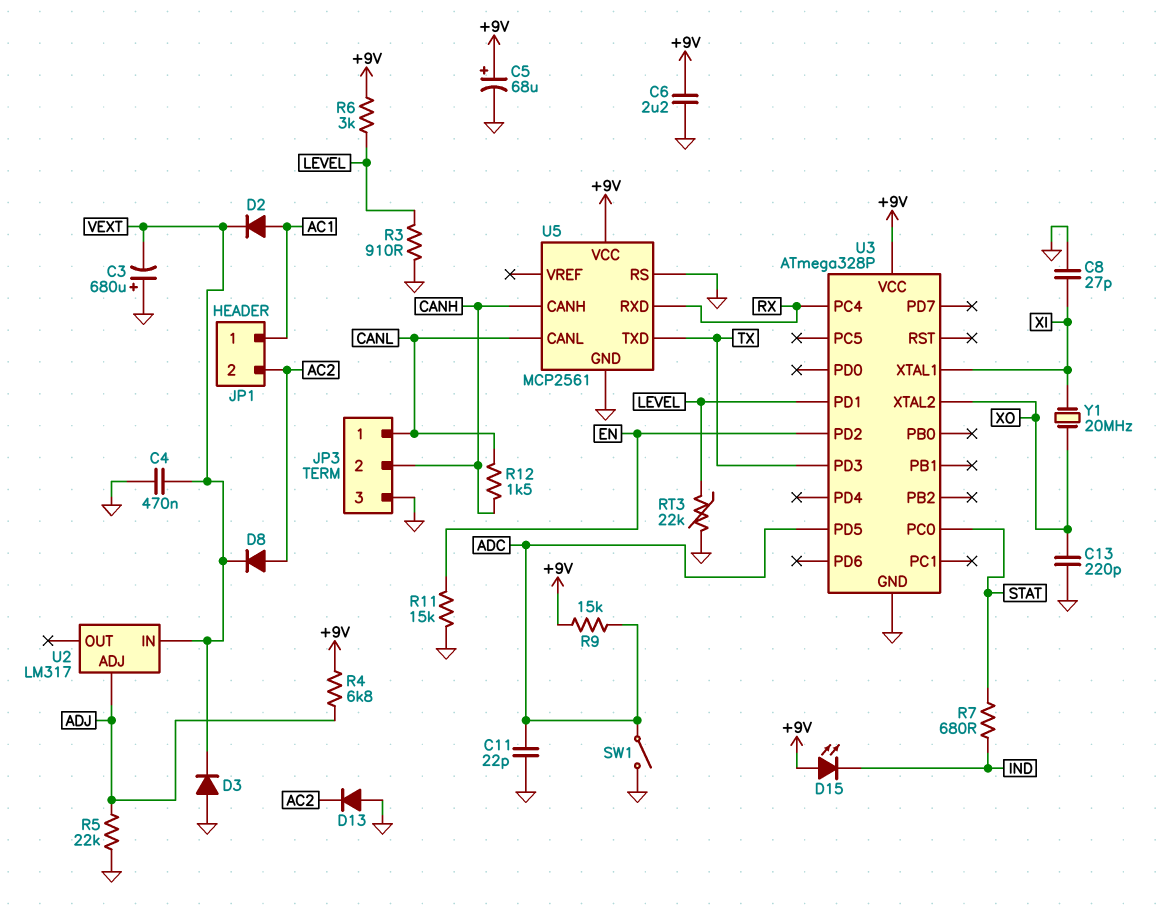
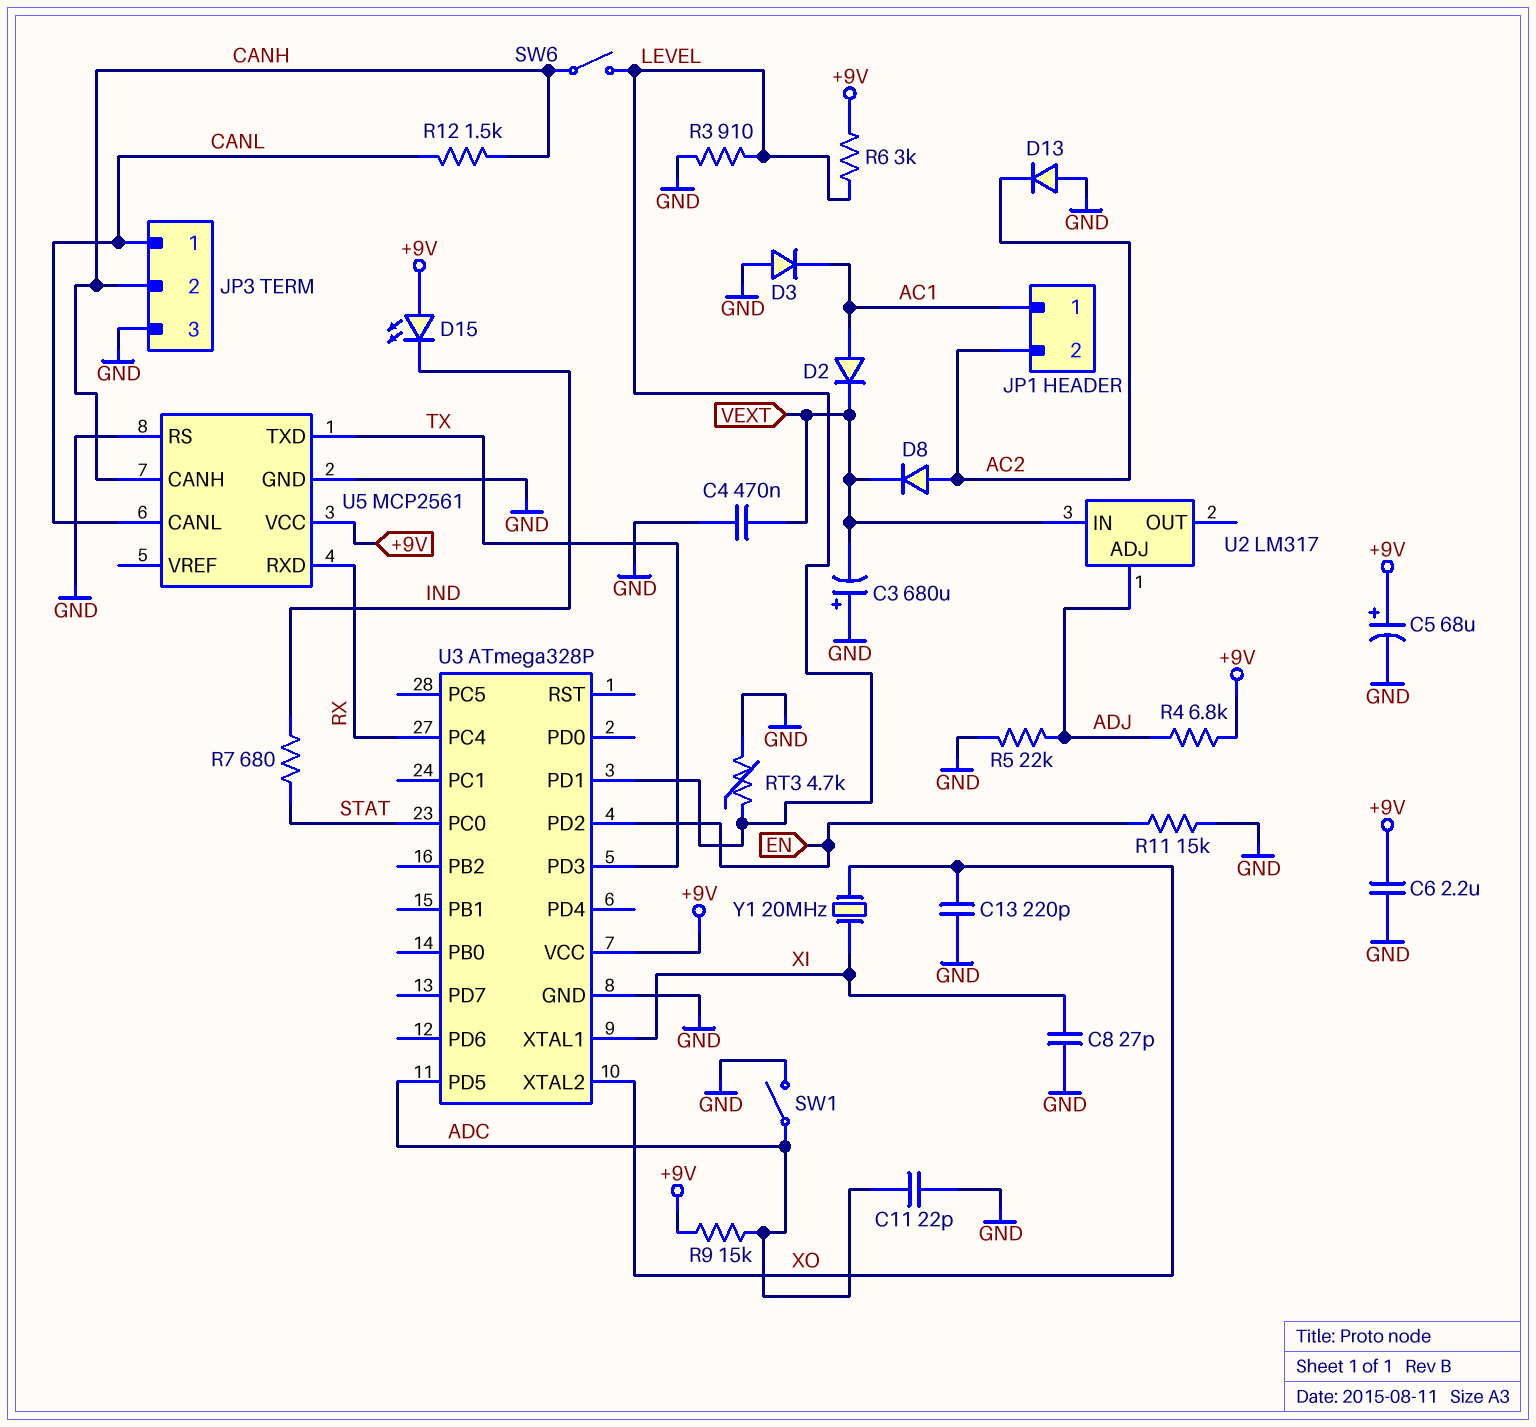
D3: diode (A GND, K VEXT) -> diode (A GND, K AC1)
RT3: 22k (GND, LEVEL) -> 4.7k (GND, LEVEL)
SW6: none -> switch (CANH, LEVEL)

